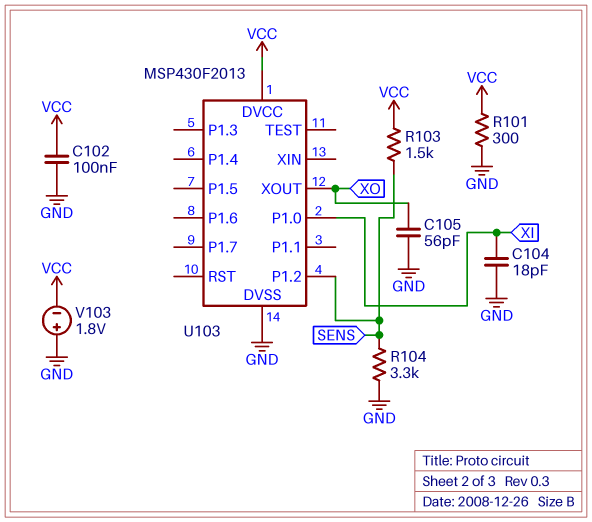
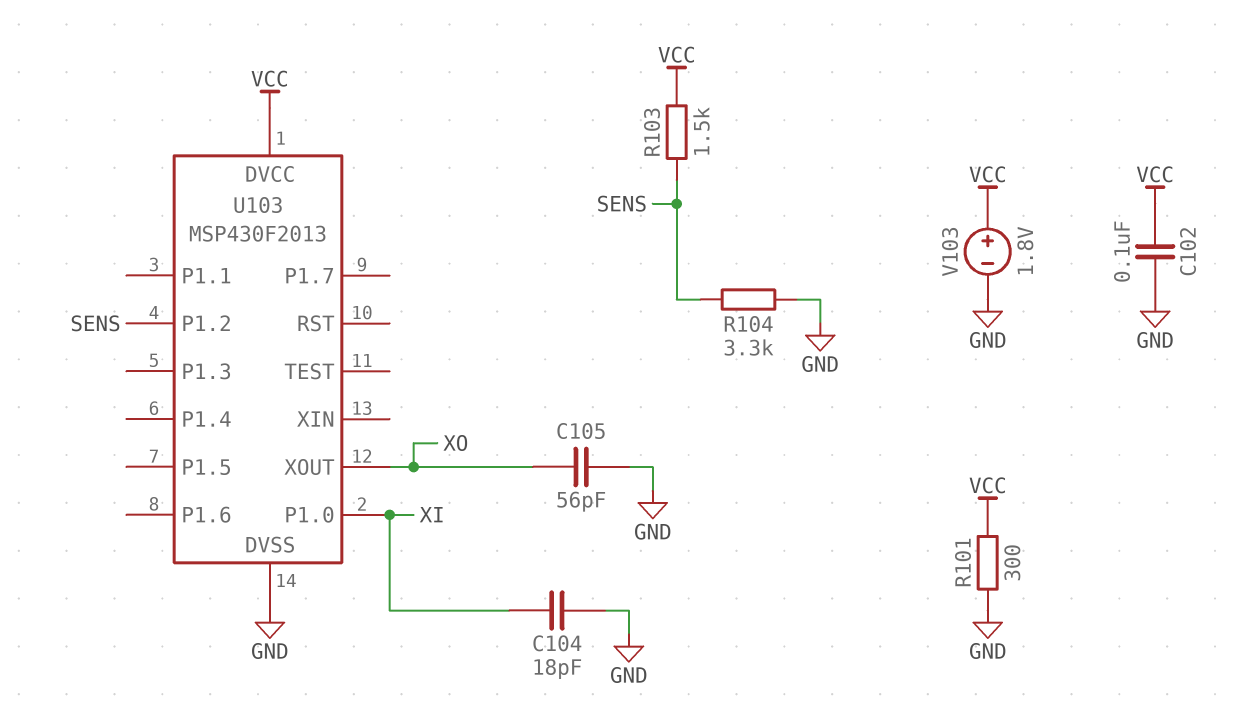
V103: 1.8V (plus GND, minus VCC) -> 1.8V (plus VCC, minus GND)

